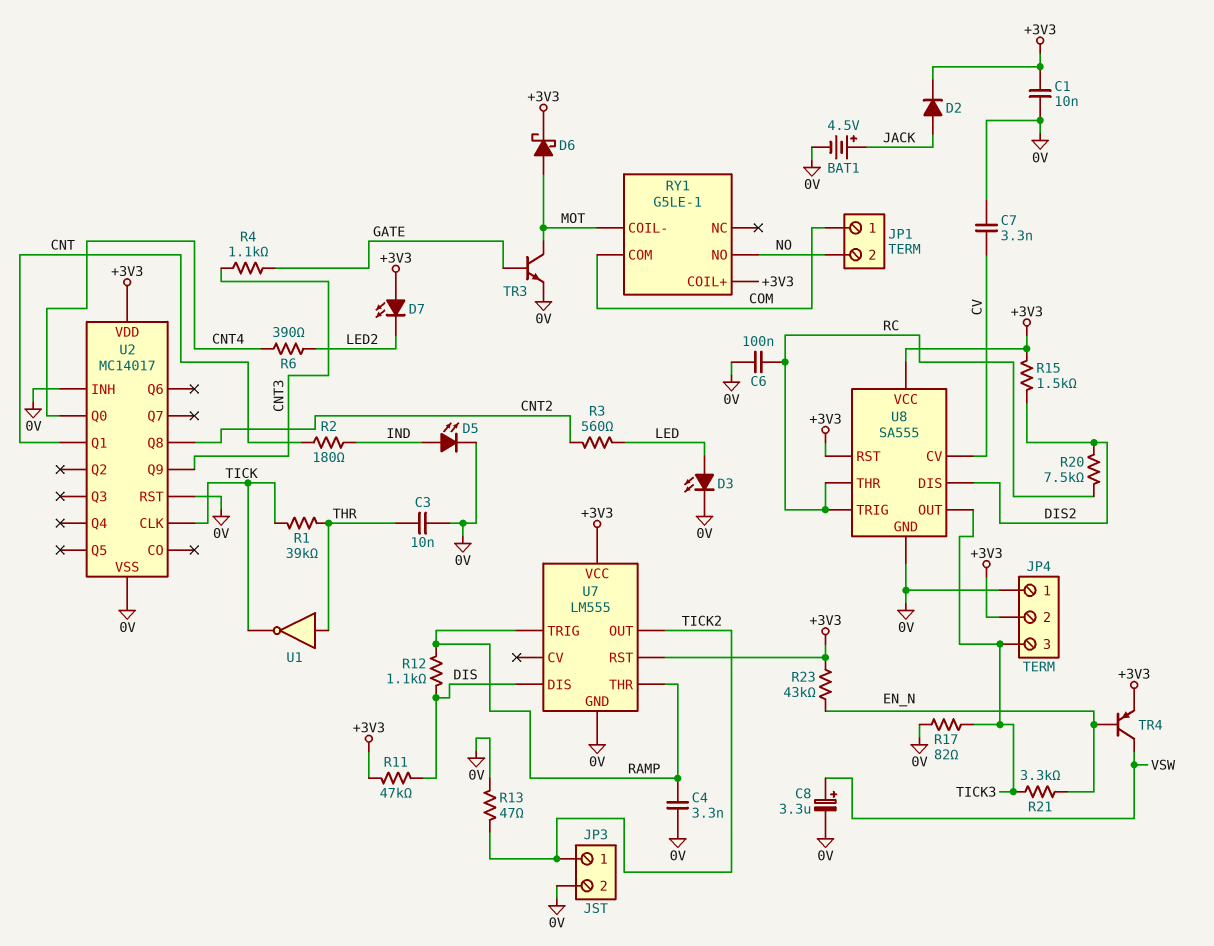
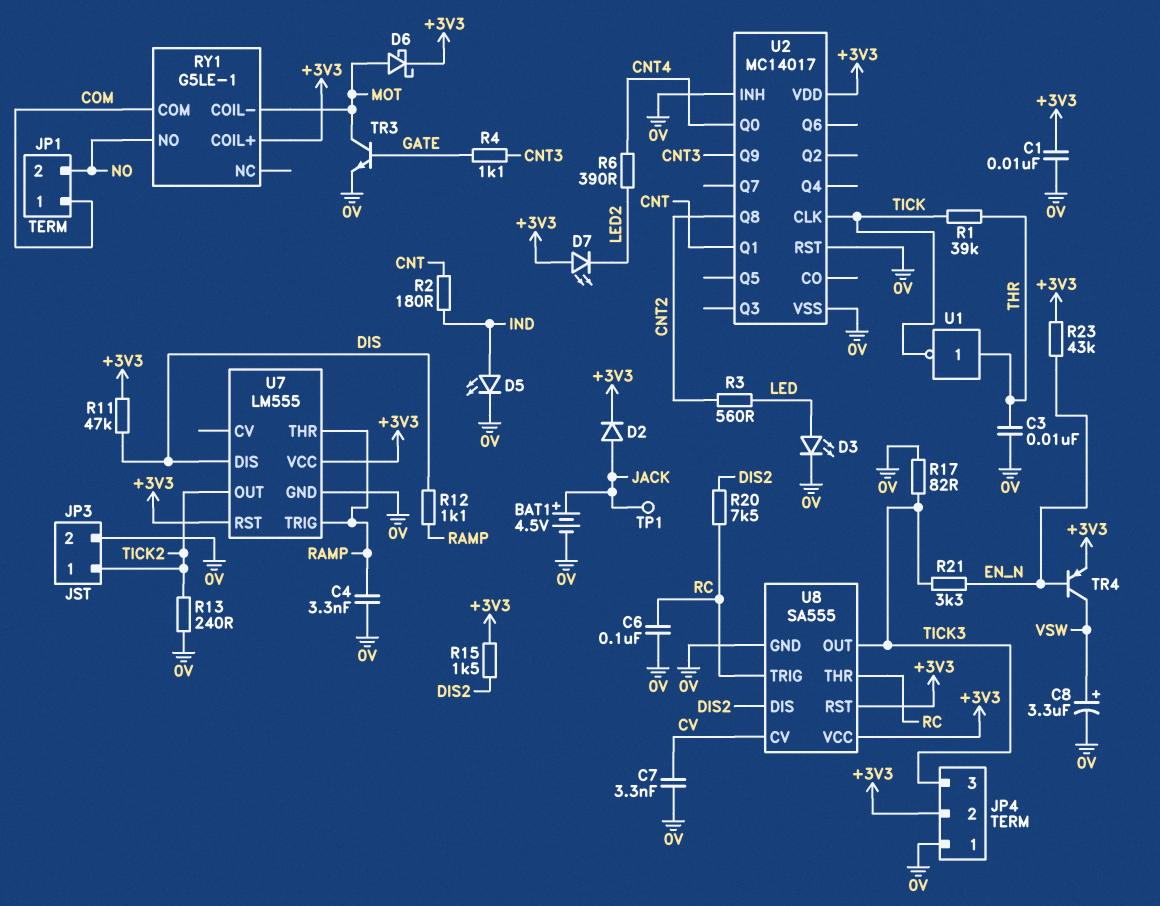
R13: 47 (0V, TICK2) -> 240 (0V, TICK2)
TP1: none -> test point (JACK)

